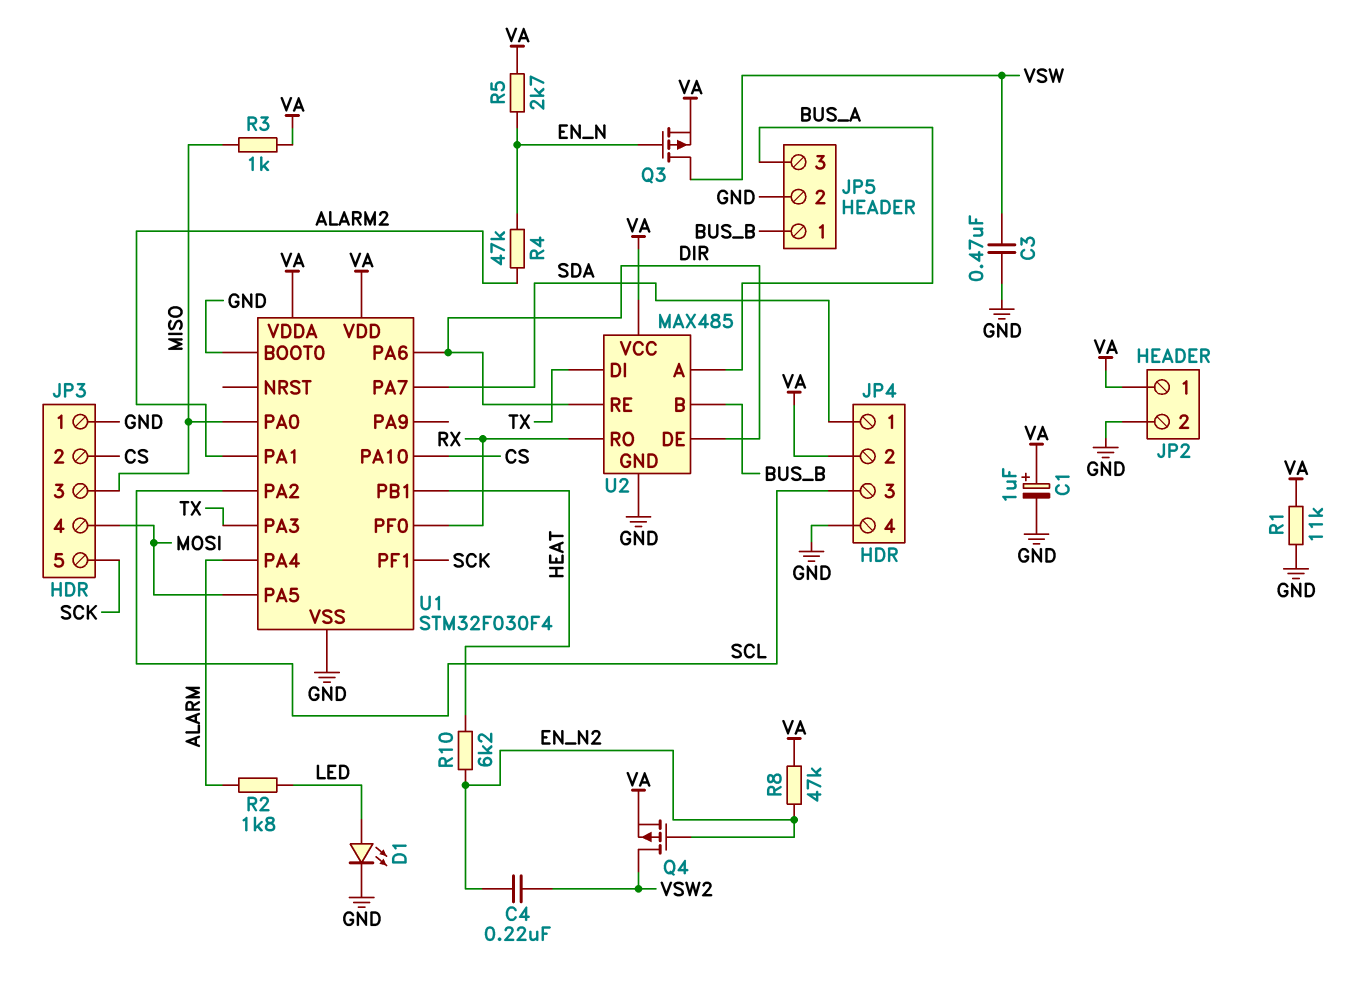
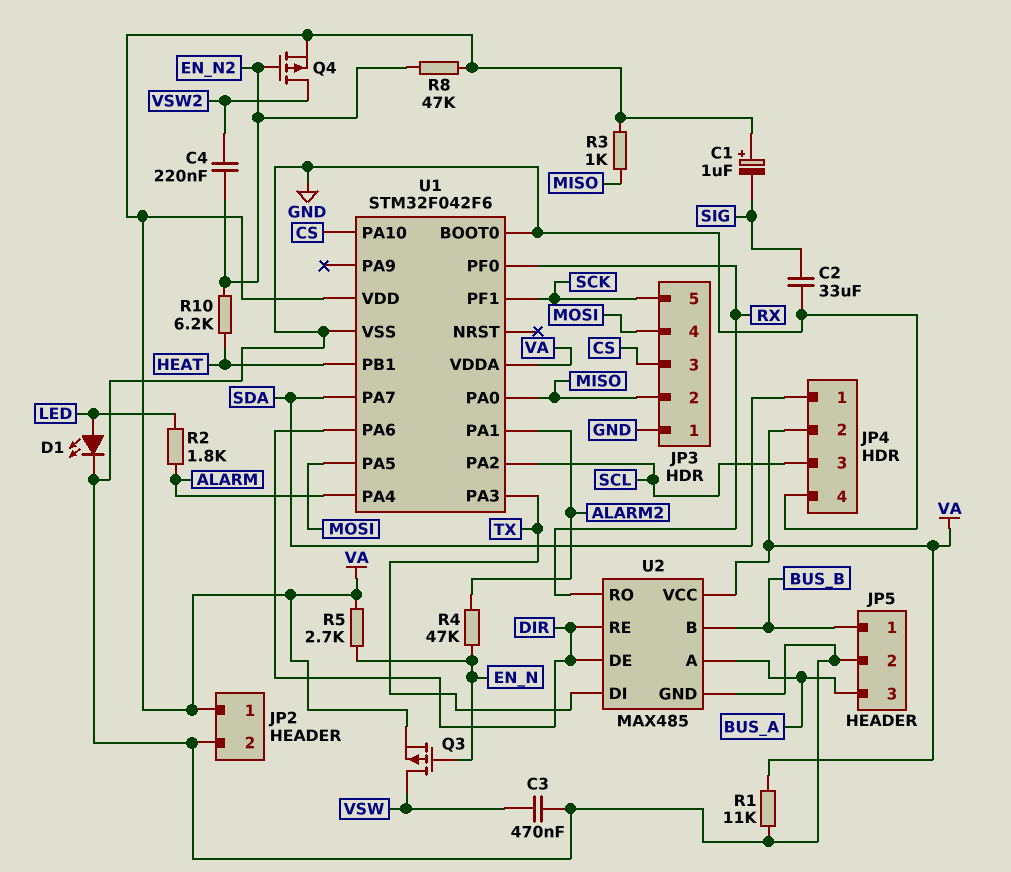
C1: 1uF (plus VA, minus GND) -> 1uF (plus VA, minus SIG)
C2: none -> 33uF (GND, SIG)
JP3 pin 2: CS -> MISO
JP3 pin 3: MISO -> CS
U1: STM32F030F4 -> STM32F042F6

